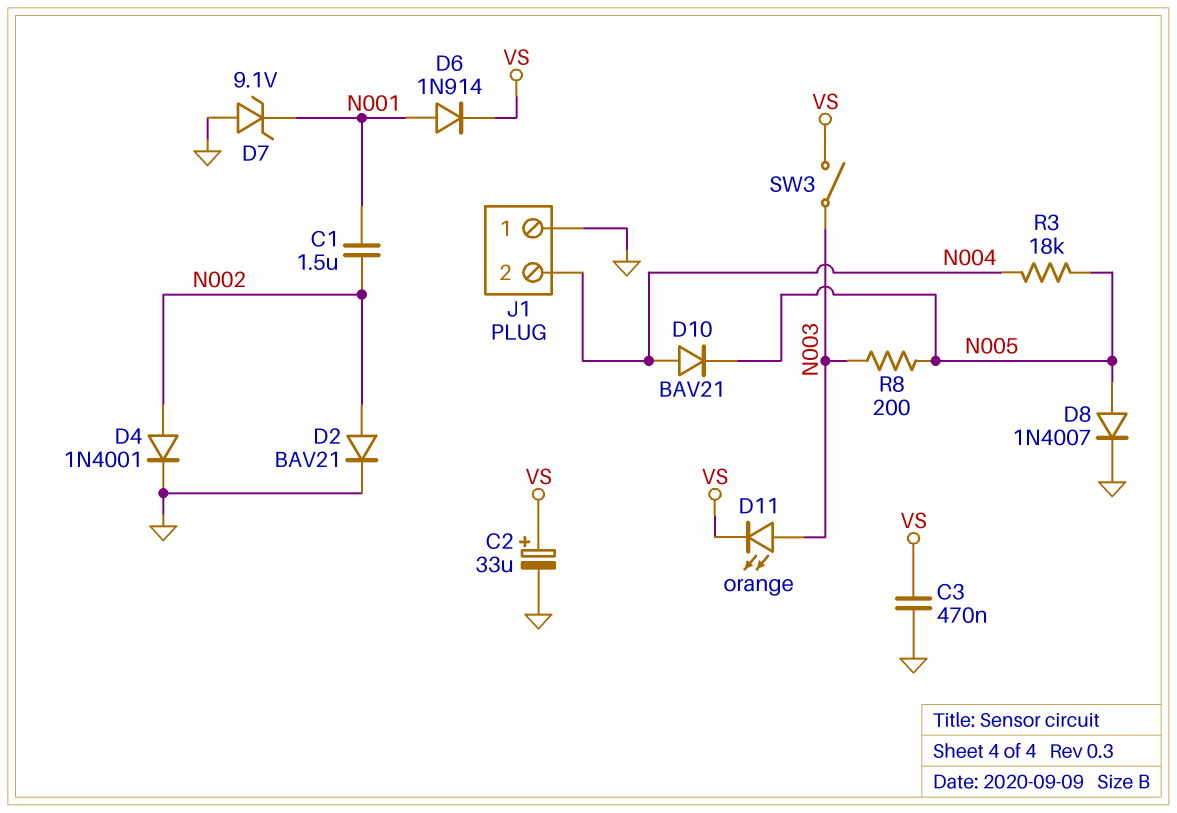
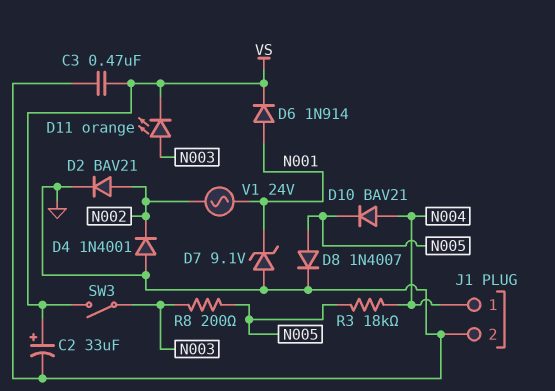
C1: 1.5uF (N001, N002) -> none
D4: diode 1N4001 (A N002, K GND) -> diode 1N4001 (A GND, K N002)
J1 pin 1: GND -> N004
J1 pin 2: N004 -> GND
V1: none -> AC 24V (N001, N002)

